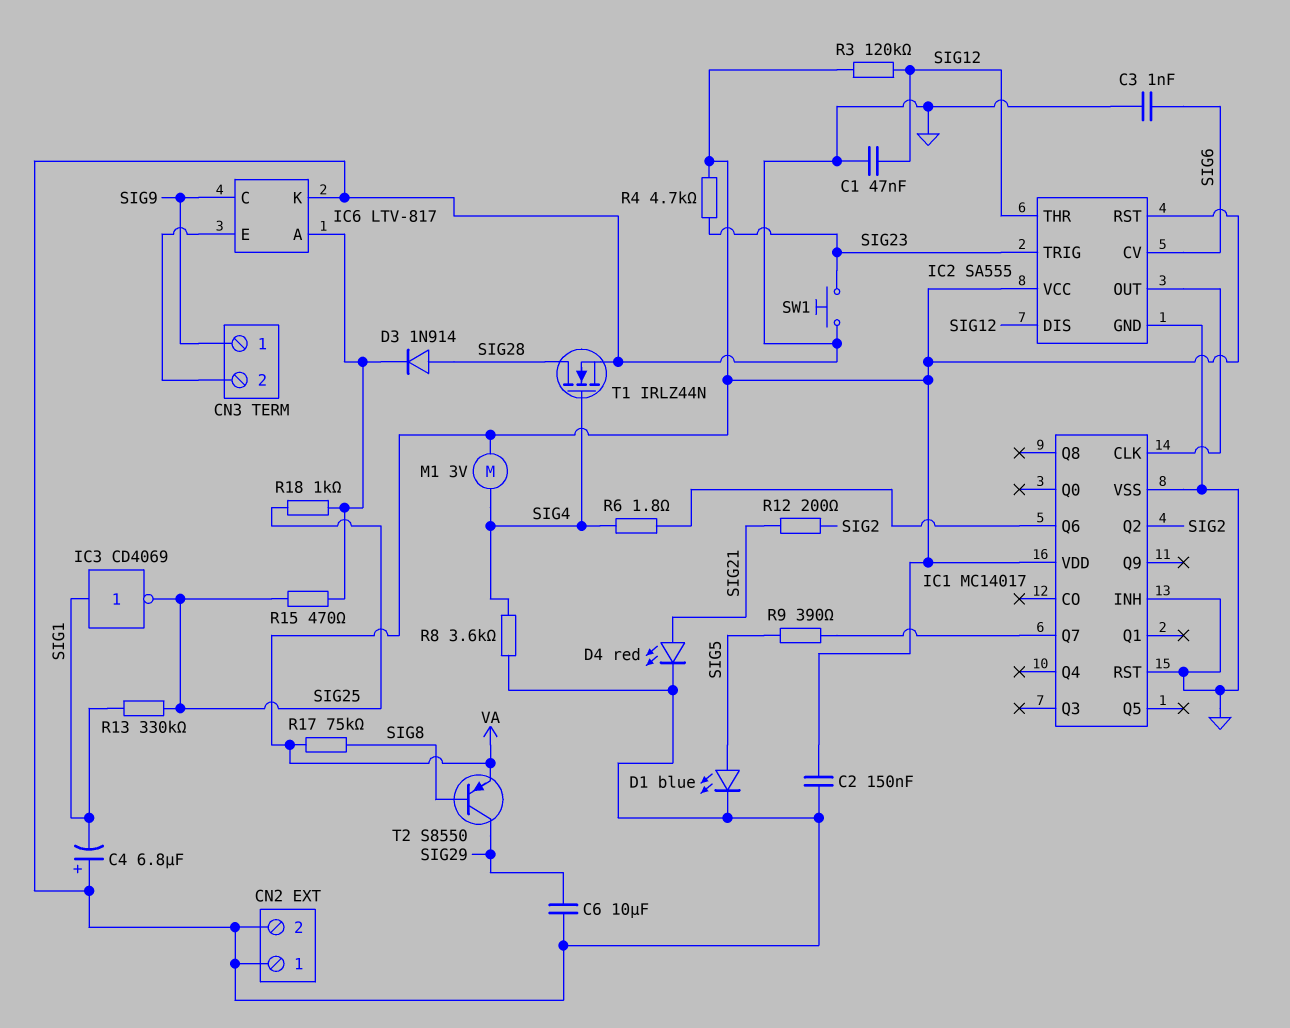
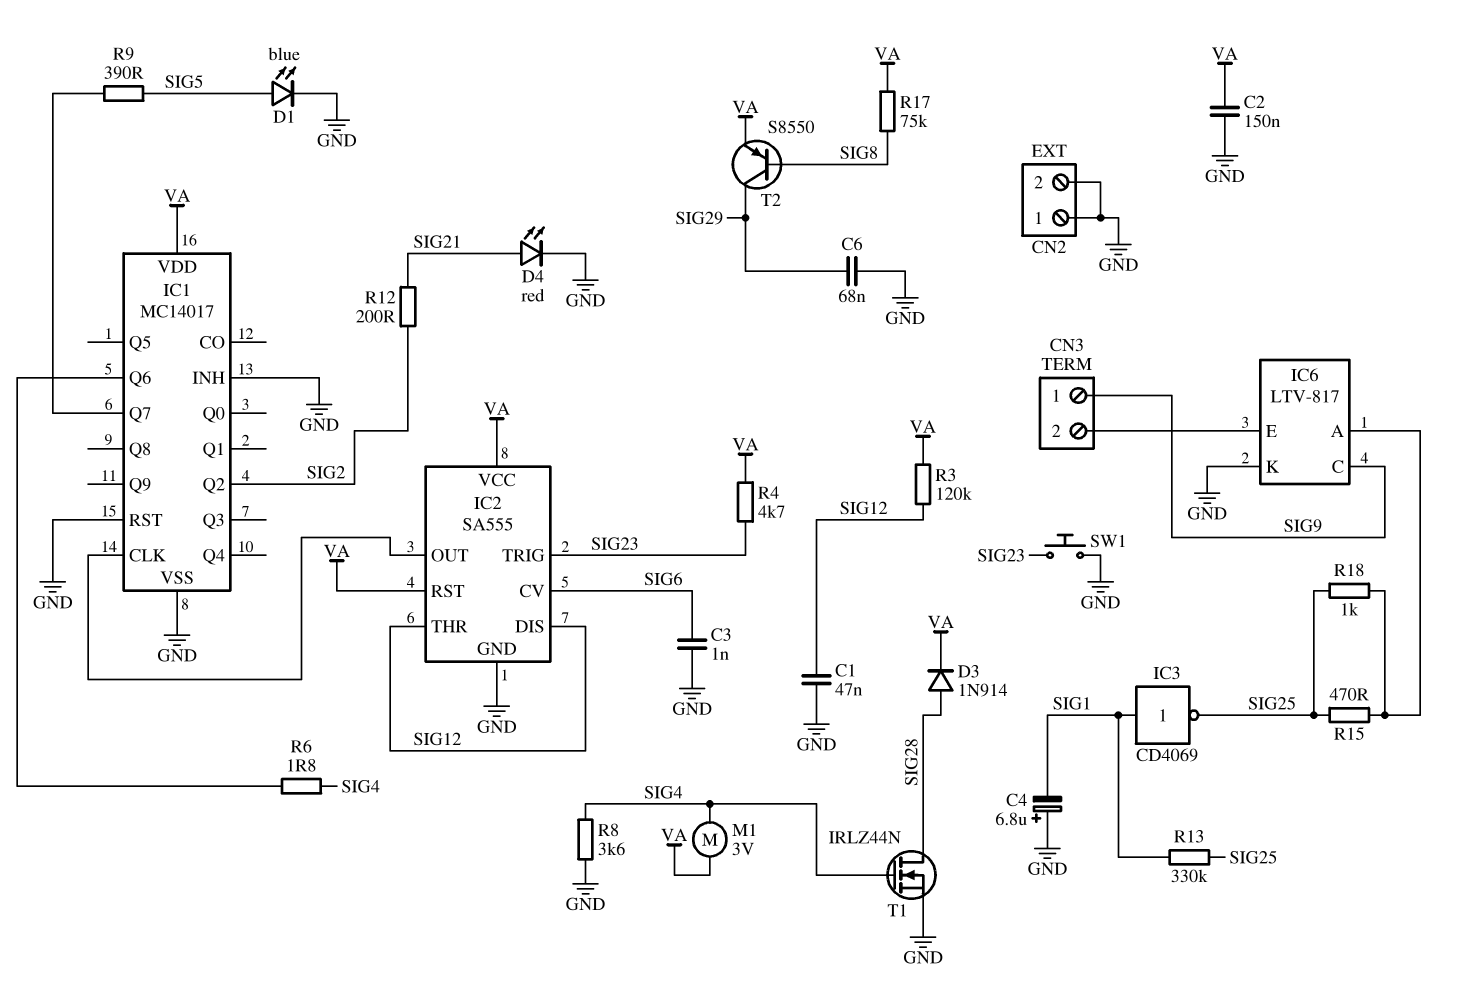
C6: 10uF (GND, SIG29) -> 68nF (GND, SIG29)
D3: diode 1N914 (A SIG28, K IC6/A) -> diode 1N914 (A SIG28, K VA)

